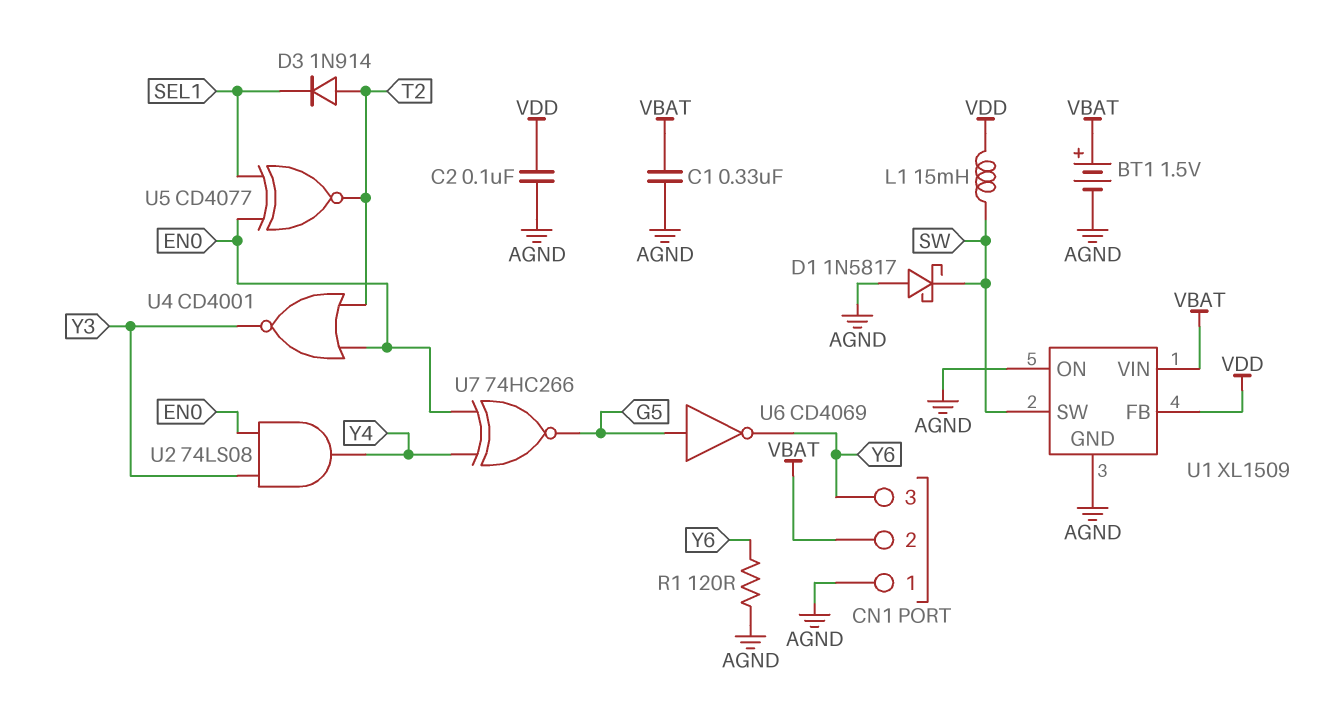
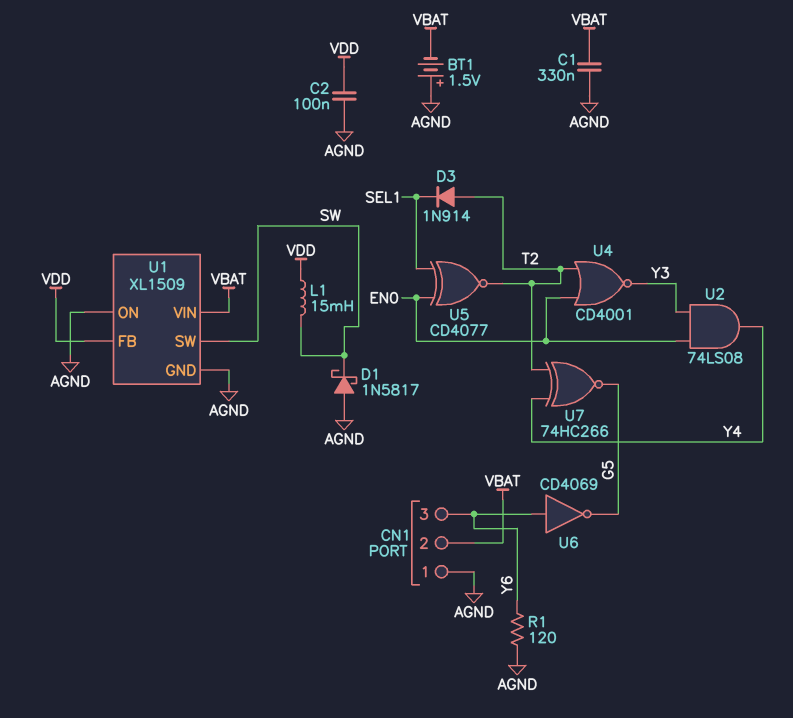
BT1: 1.5V (plus VBAT, minus AGND) -> 1.5V (plus AGND, minus VBAT)
U6: NOT CD4069 (in G5, out Y6) -> NOT CD4069 (in Y6, out G5)
U7: XNOR 74HC266 (in EN0, in Y4, out G5) -> XNOR 74HC266 (in T2, in Y4, out G5)

